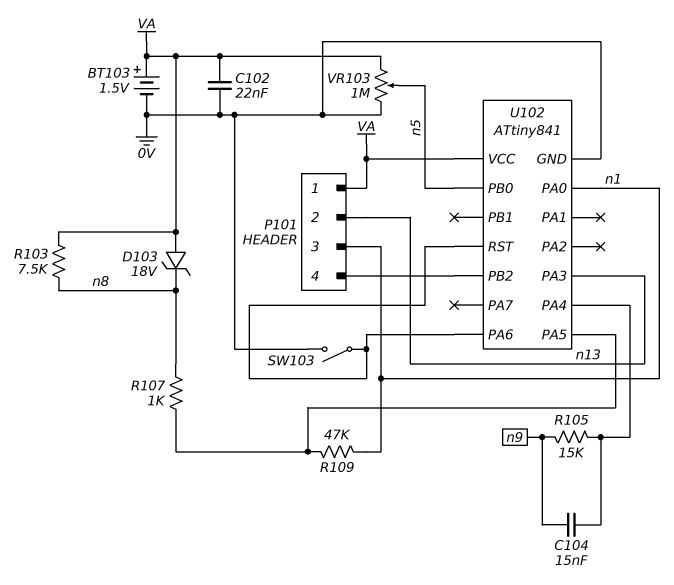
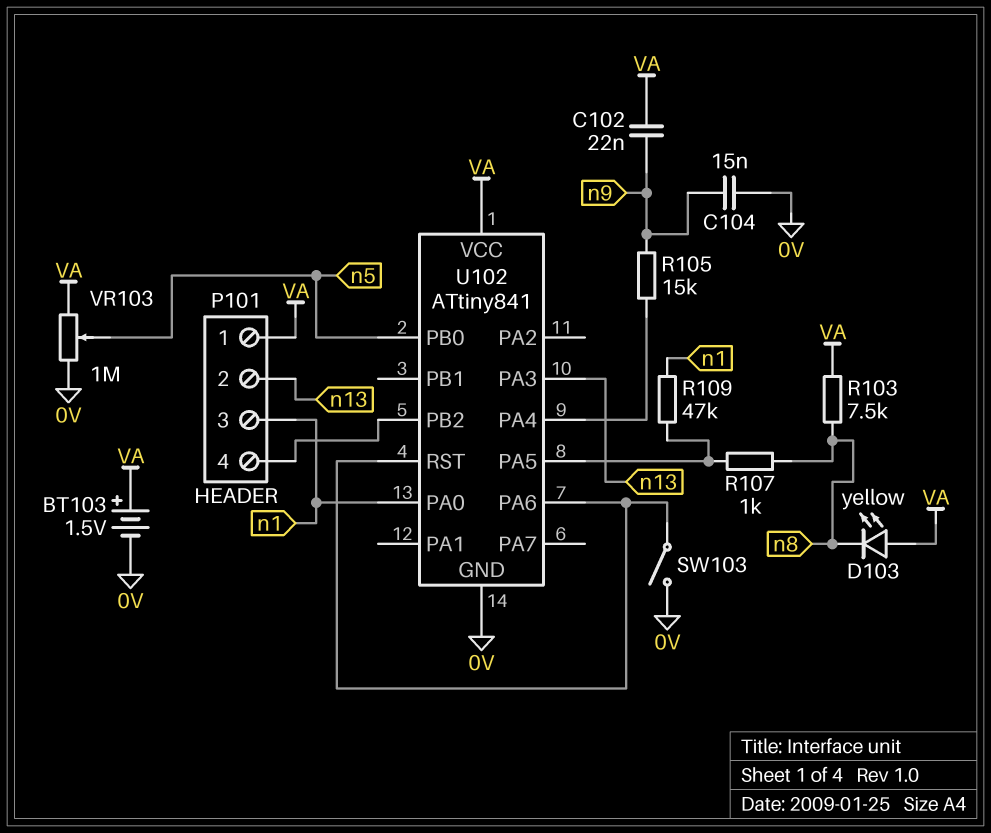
C102: 22nF (0V, VA) -> 22nF (VA, n9)
C104: 15nF (U102/PA4, n9) -> 15nF (0V, n9)
D103: zener 18V (A VA, K n8) -> LED yellow (A VA, K n8)

